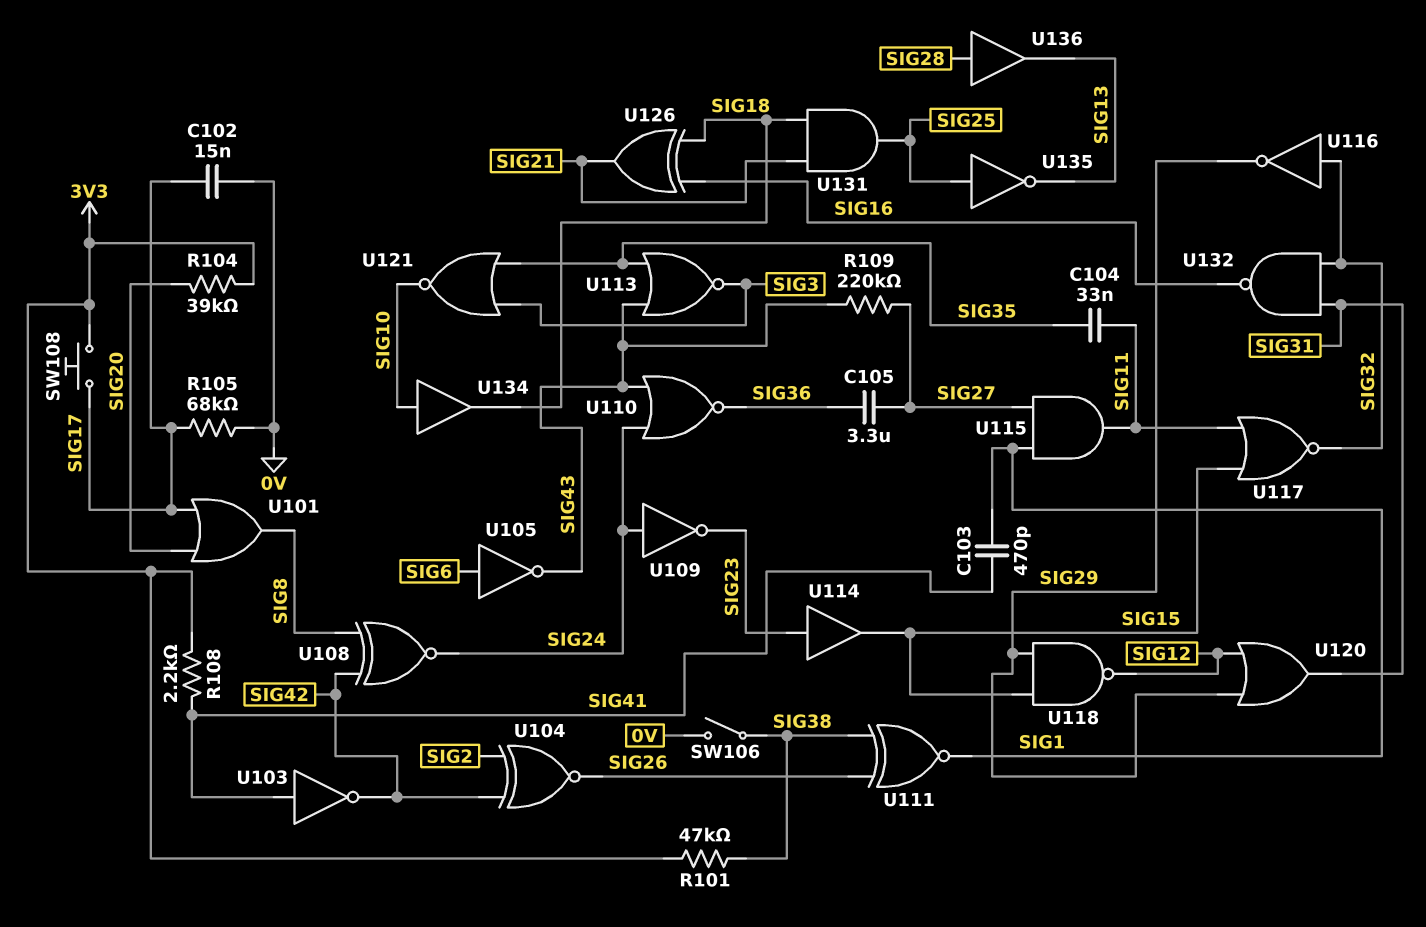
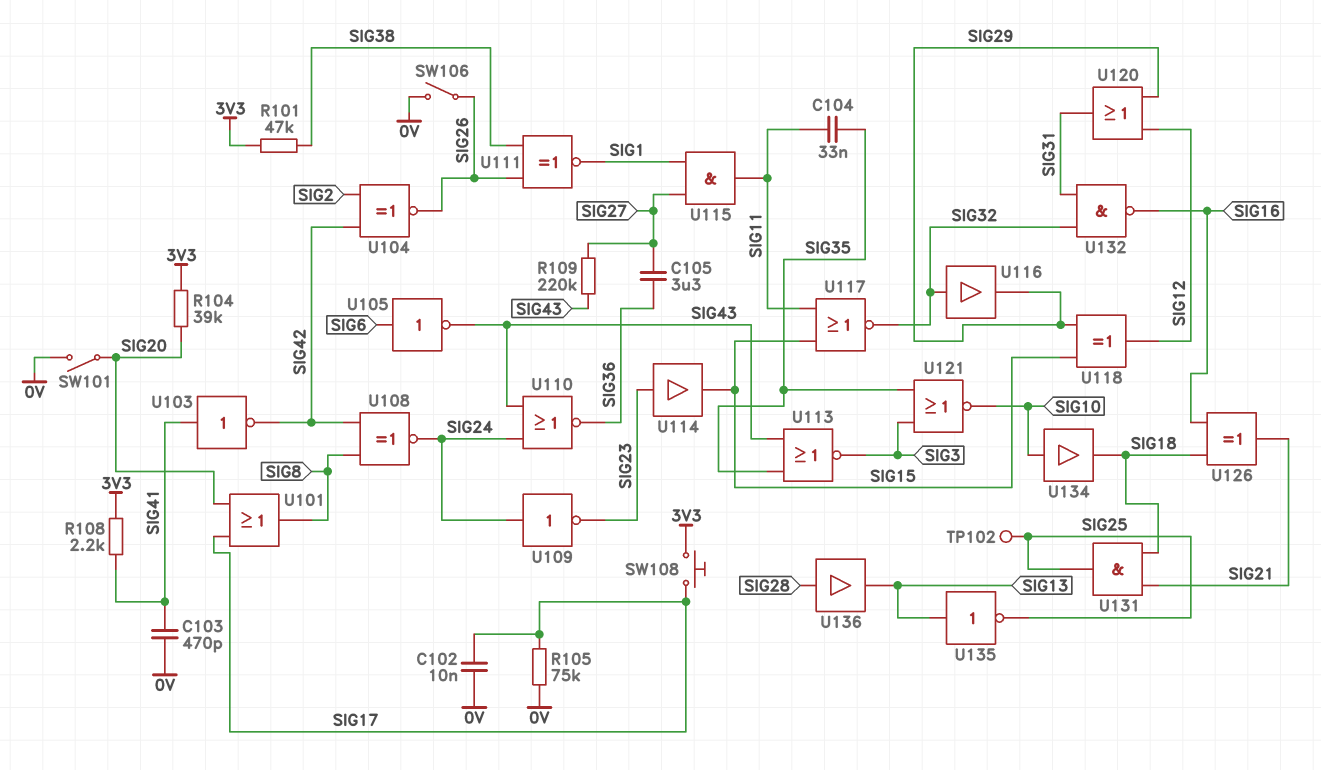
C102: 15nF (0V, SIG17) -> 10nF (0V, SIG17)
C103: 470pF (SIG1, SIG41) -> 470pF (0V, SIG41)
R105: 68k (0V, SIG17) -> 75k (0V, SIG17)
SW101: none -> switch (0V, SIG20)
SW106: switch (0V, SIG38) -> switch (0V, SIG26)
TP102: none -> test point (SIG25)
U116: NOT (in SIG32, out SIG29) -> buffer (in SIG32, out SIG29)
U118: NAND (in SIG15, in SIG29, out SIG12) -> XOR (in SIG15, in SIG29, out SIG12)
U135: NOT (in SIG25, out SIG13) -> NOT (in SIG13, out SIG25)

